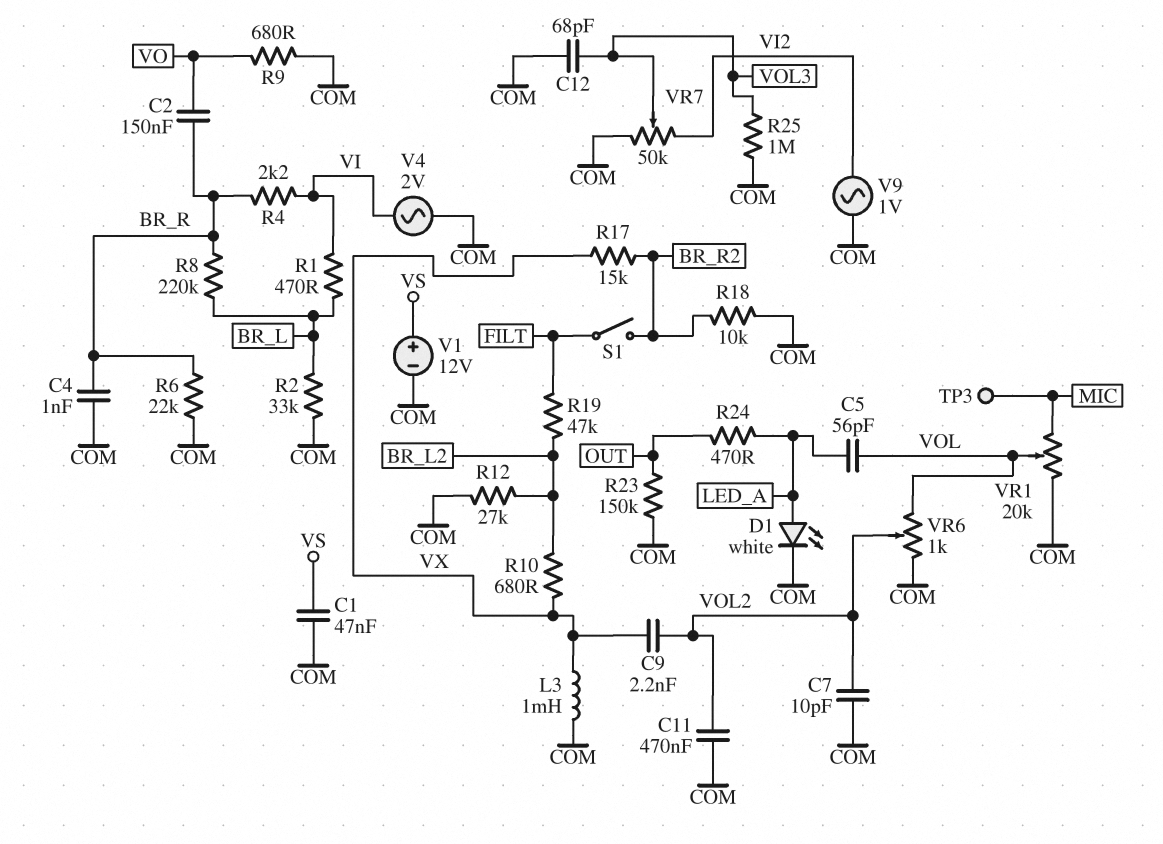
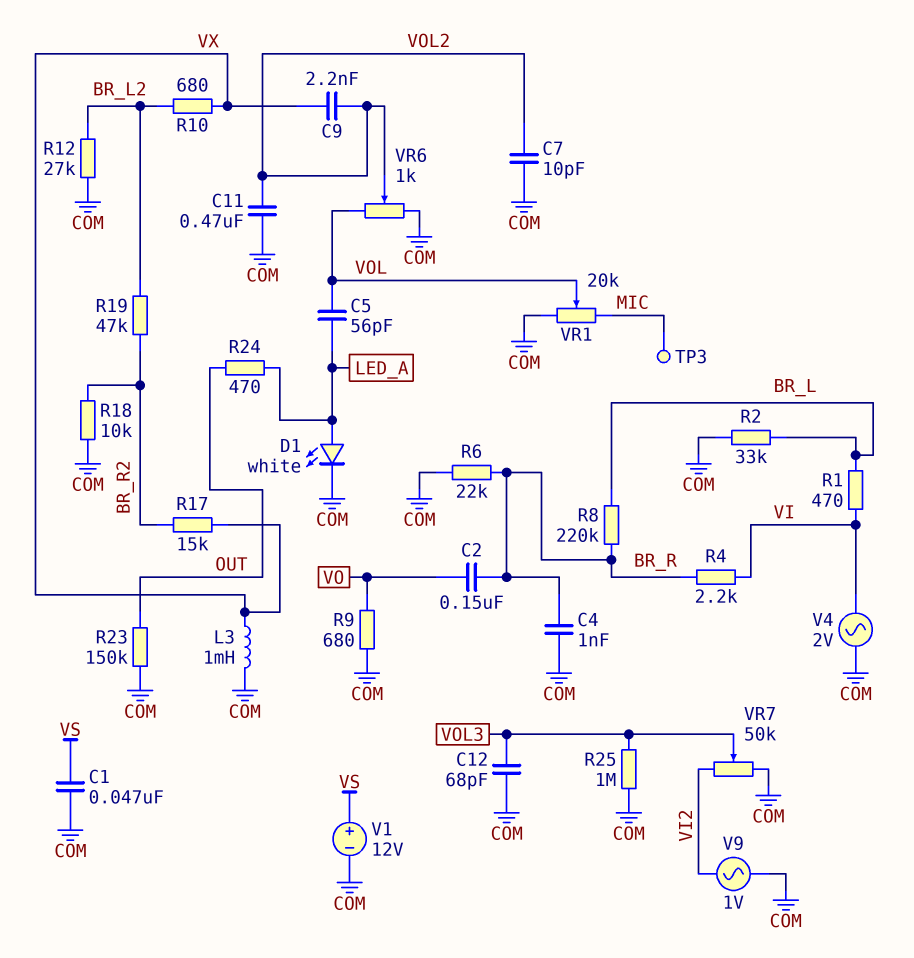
R19: 47k (BR_L2, FILT) -> 47k (BR_L2, BR_R2)
S1: switch (BR_R2, FILT) -> none

